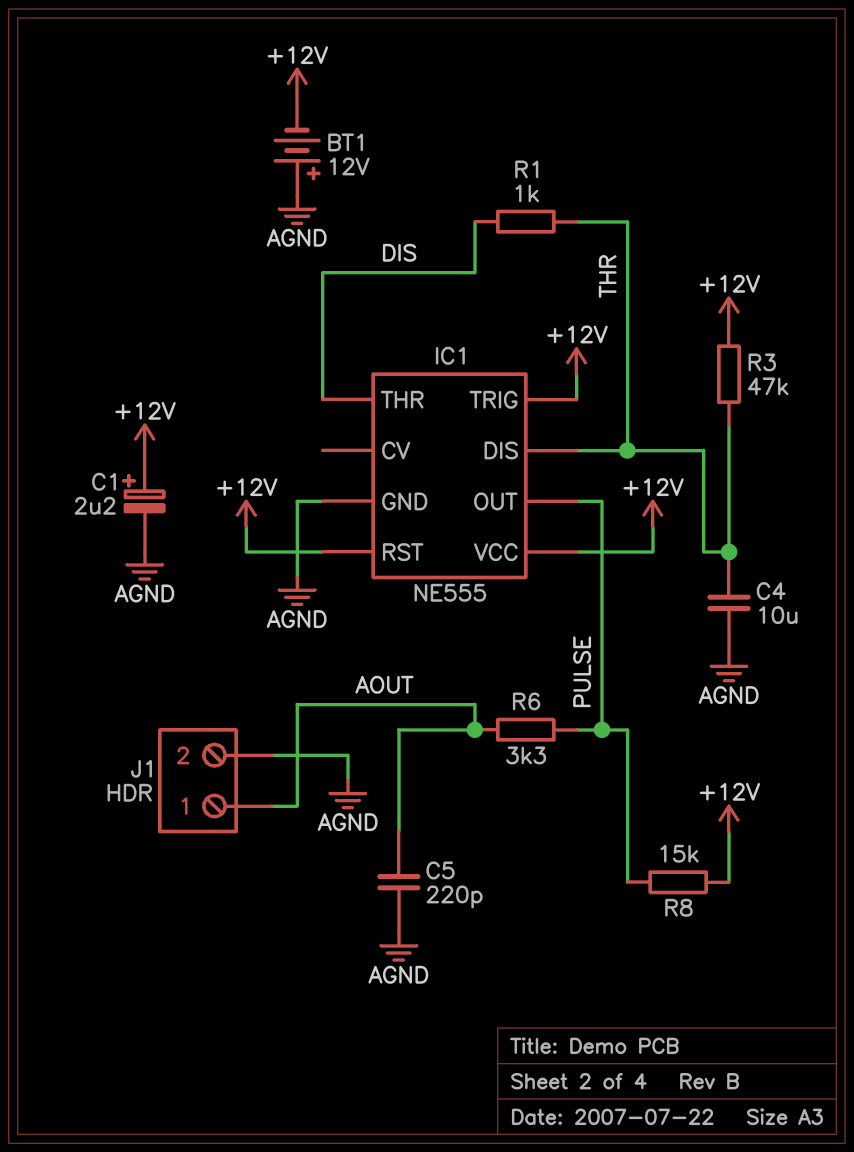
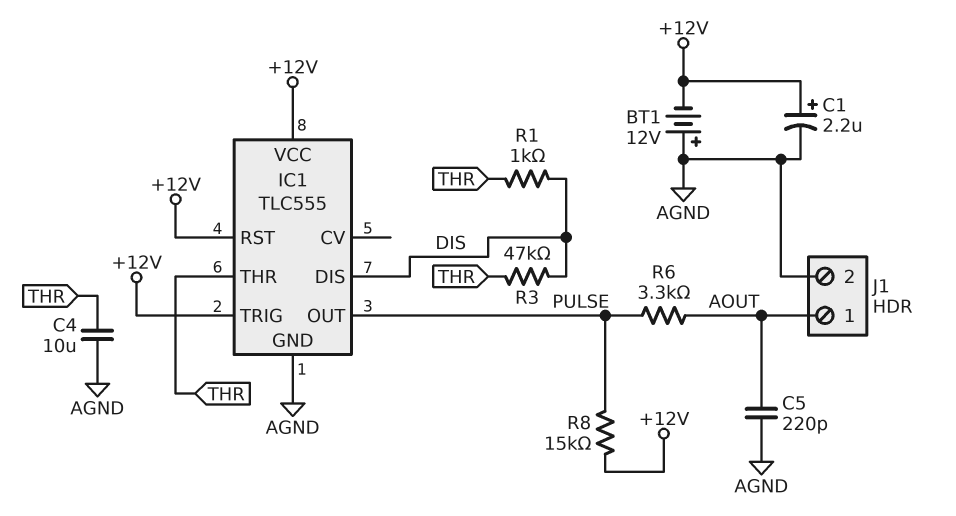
IC1: NE555 -> TLC555
IC1 pin DIS: THR -> DIS
IC1 pin THR: DIS -> THR
R3: 47k (+12V, THR) -> 47k (DIS, THR)

